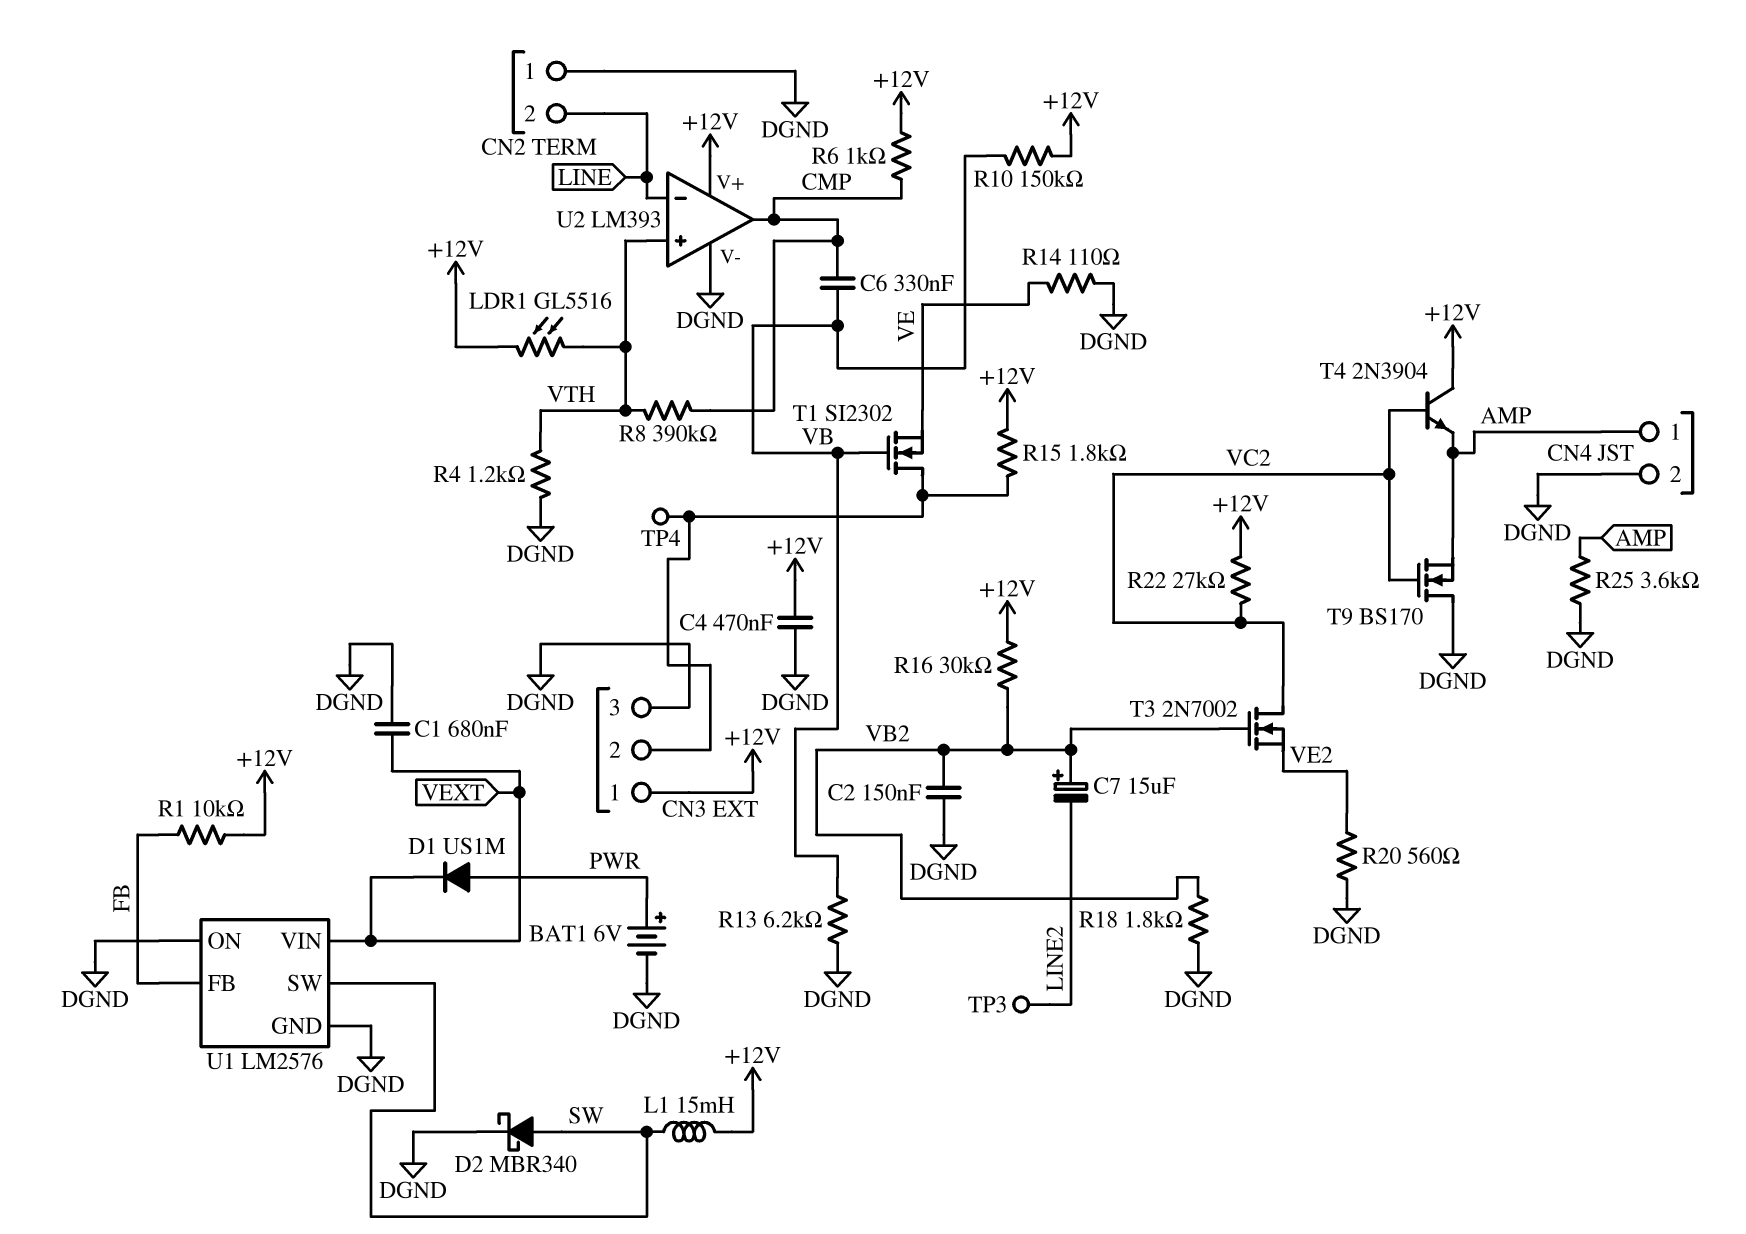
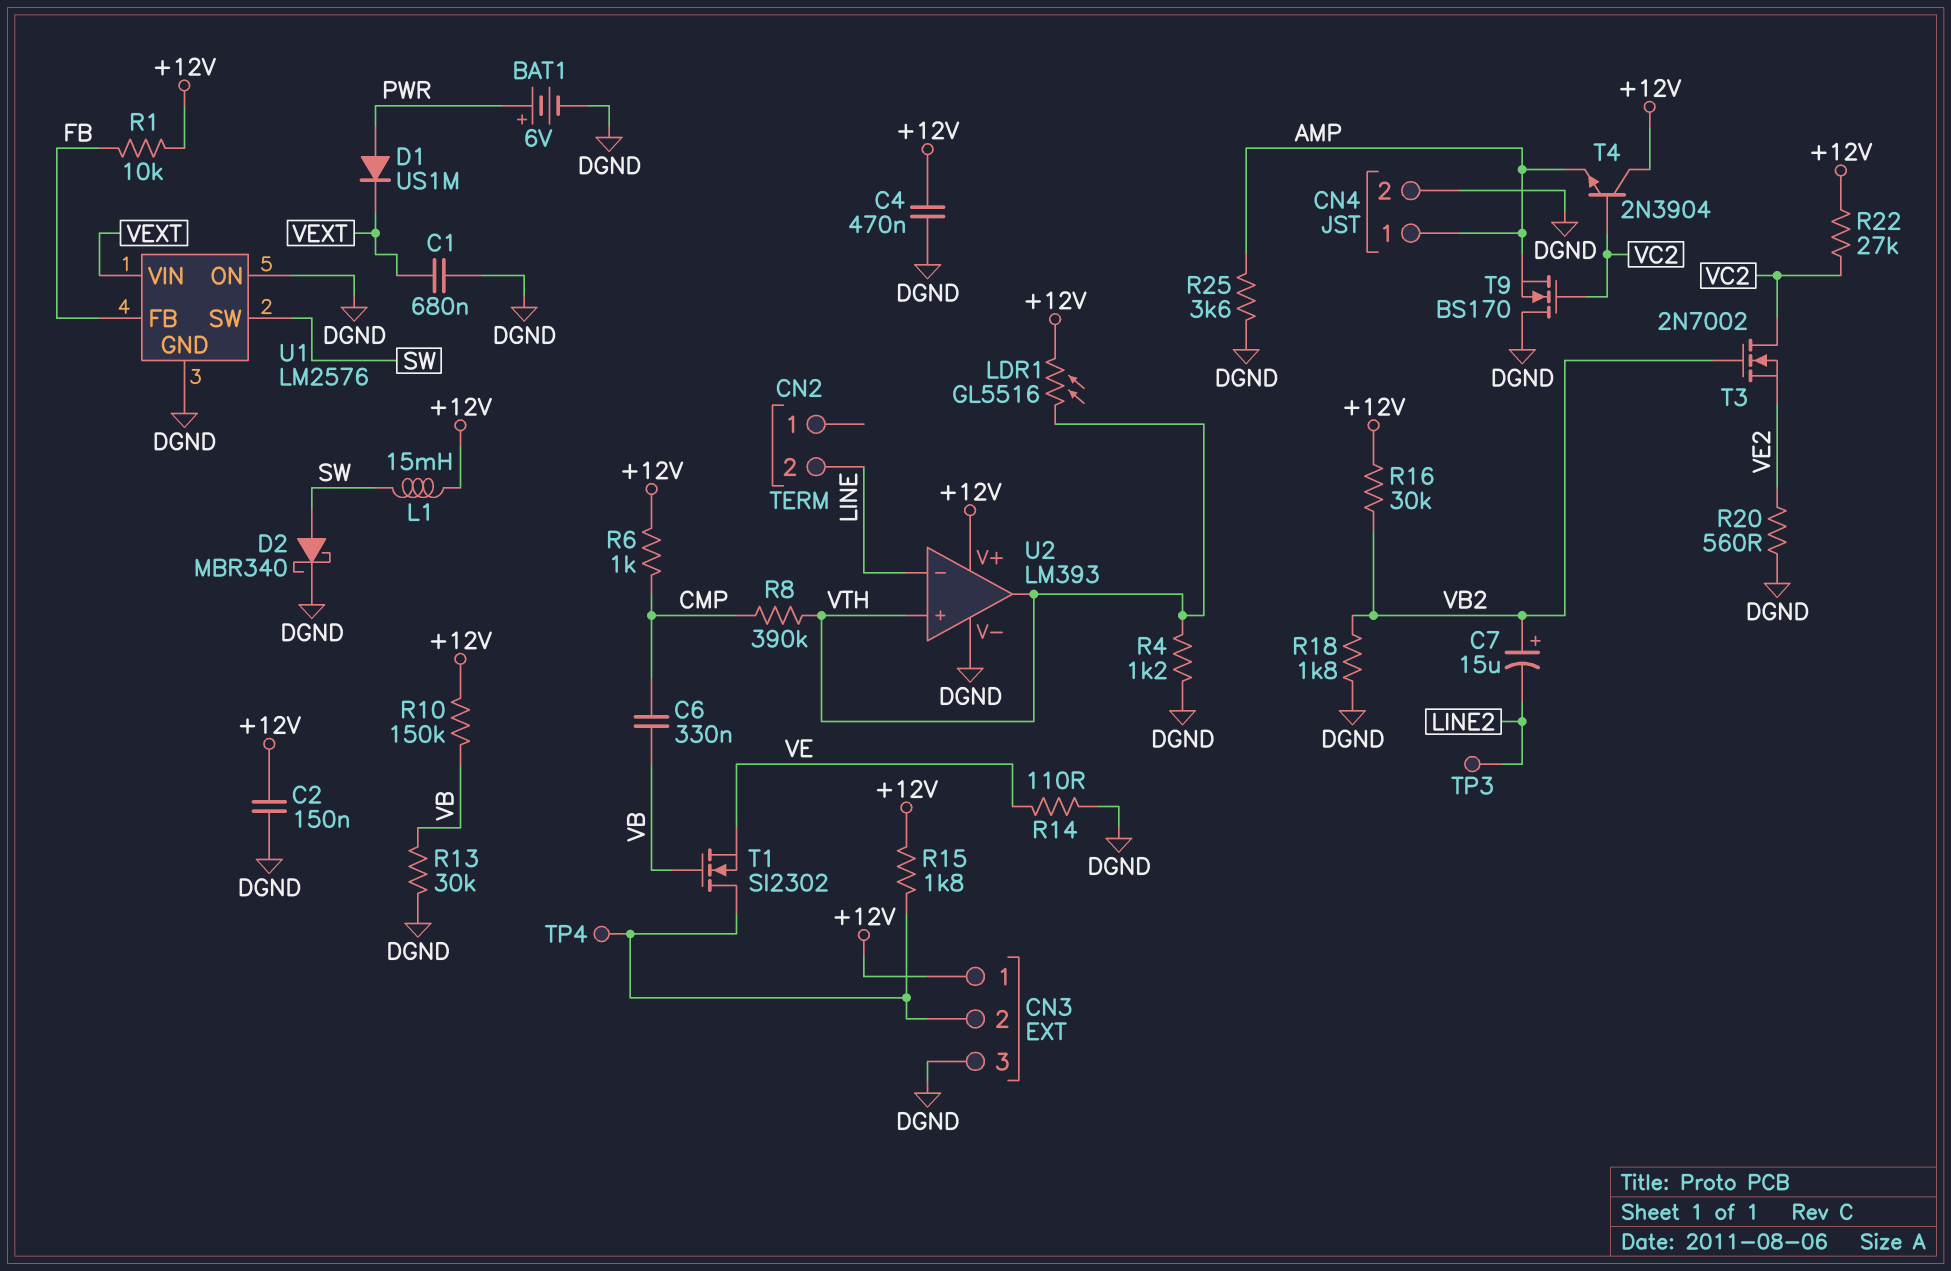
C2: 150nF (DGND, VB2) -> 150nF (+12V, DGND)
CN2 pin 1: DGND -> none
R13: 6.2k (DGND, VB) -> 30k (DGND, VB)
U2 pin out: CMP -> VTH

